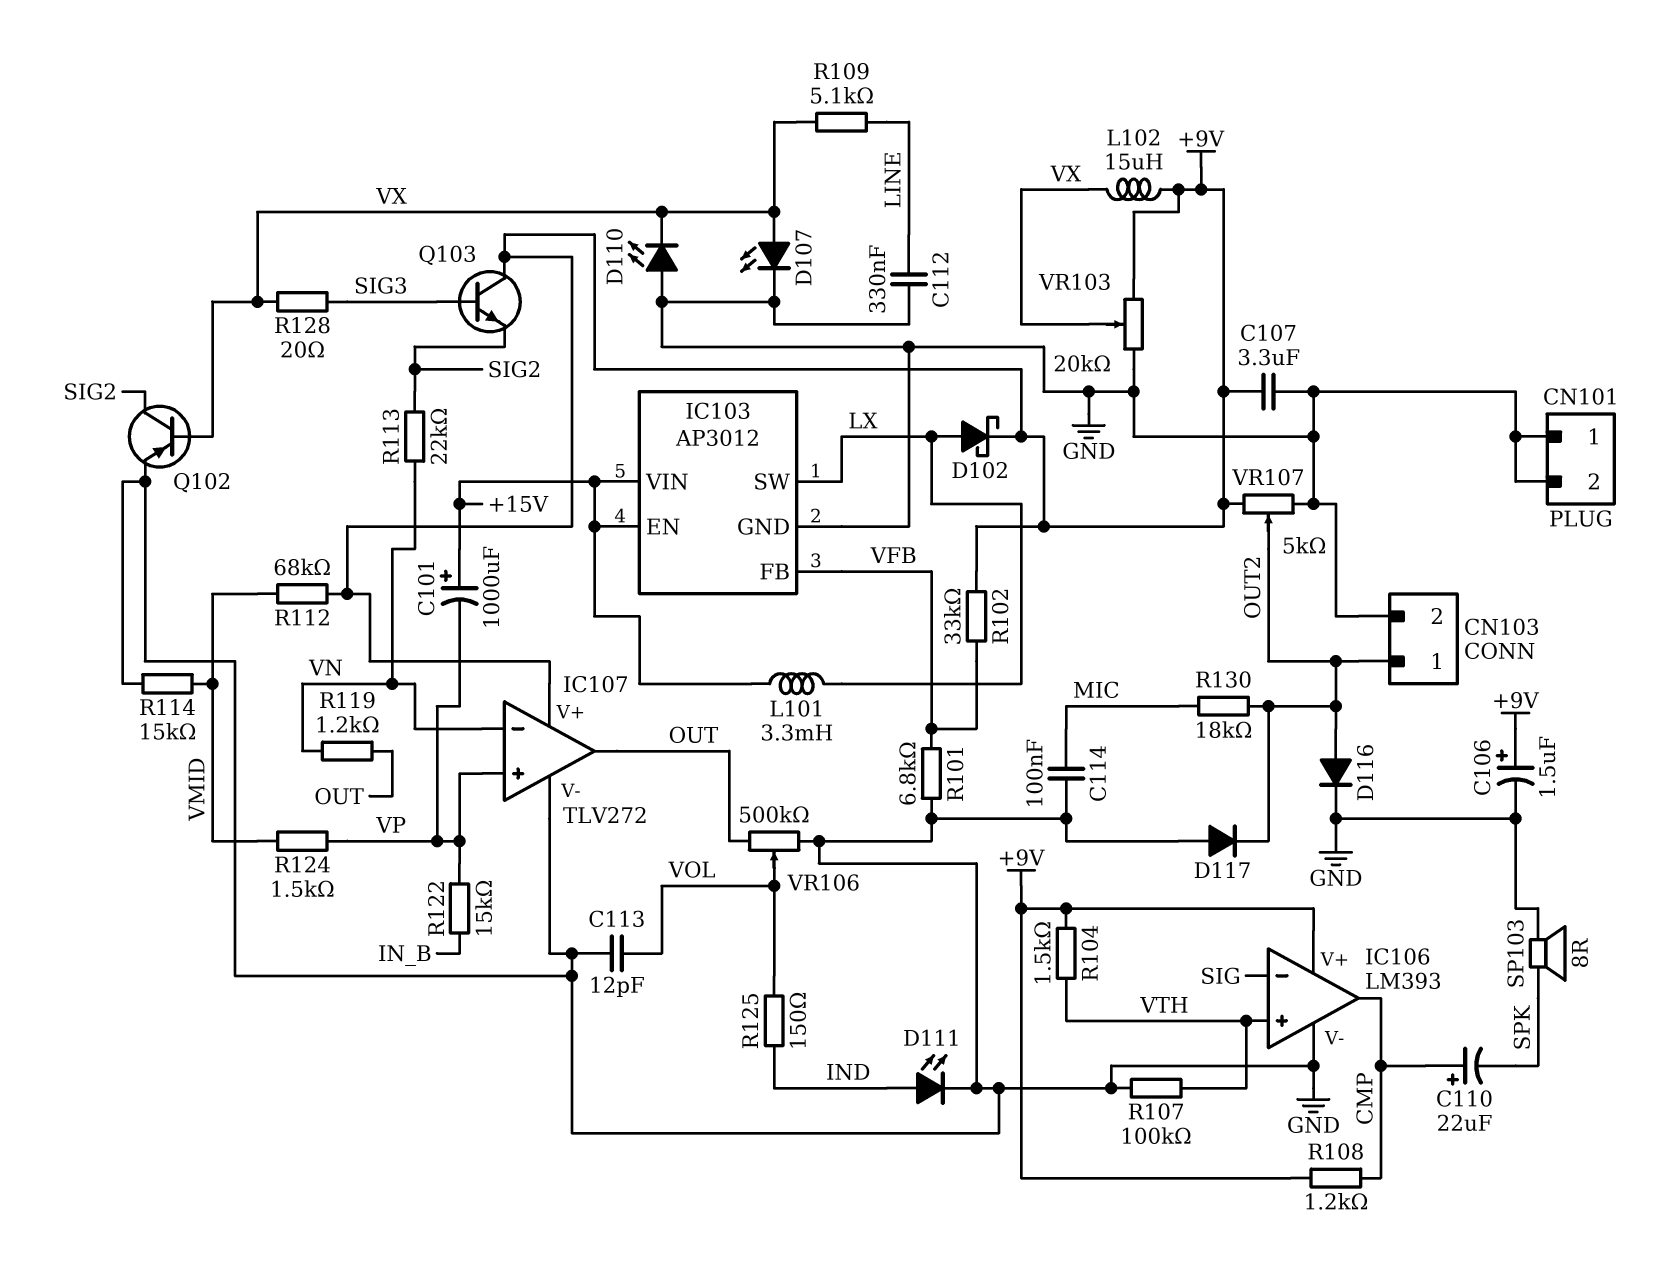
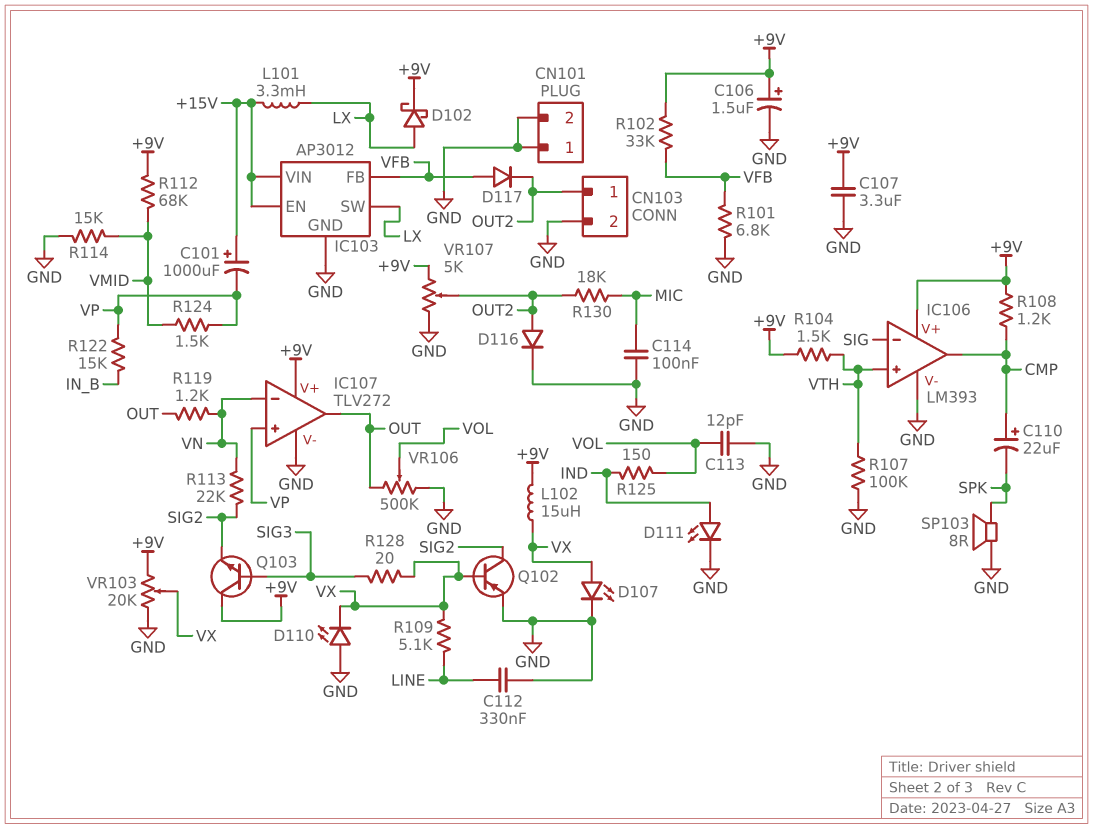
D117: diode (A GND, K OUT2) -> diode (A VFB, K OUT2)

